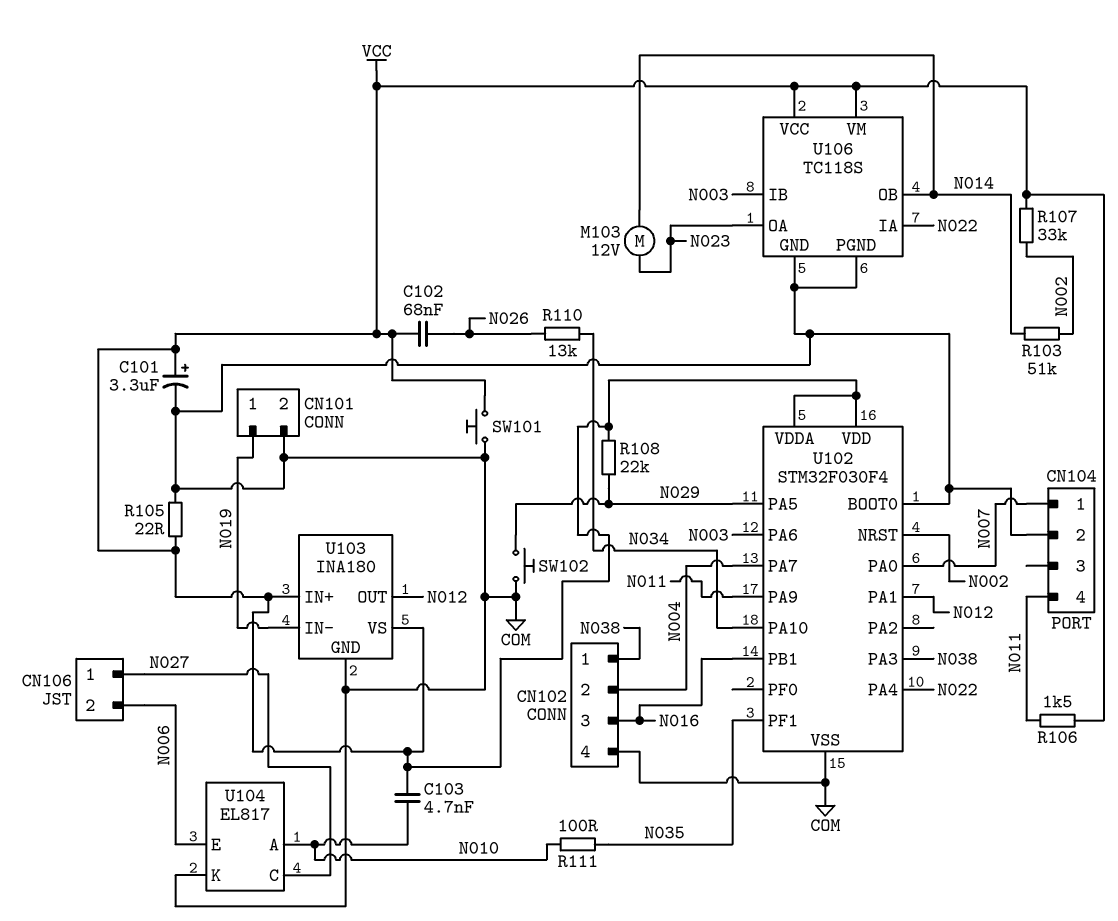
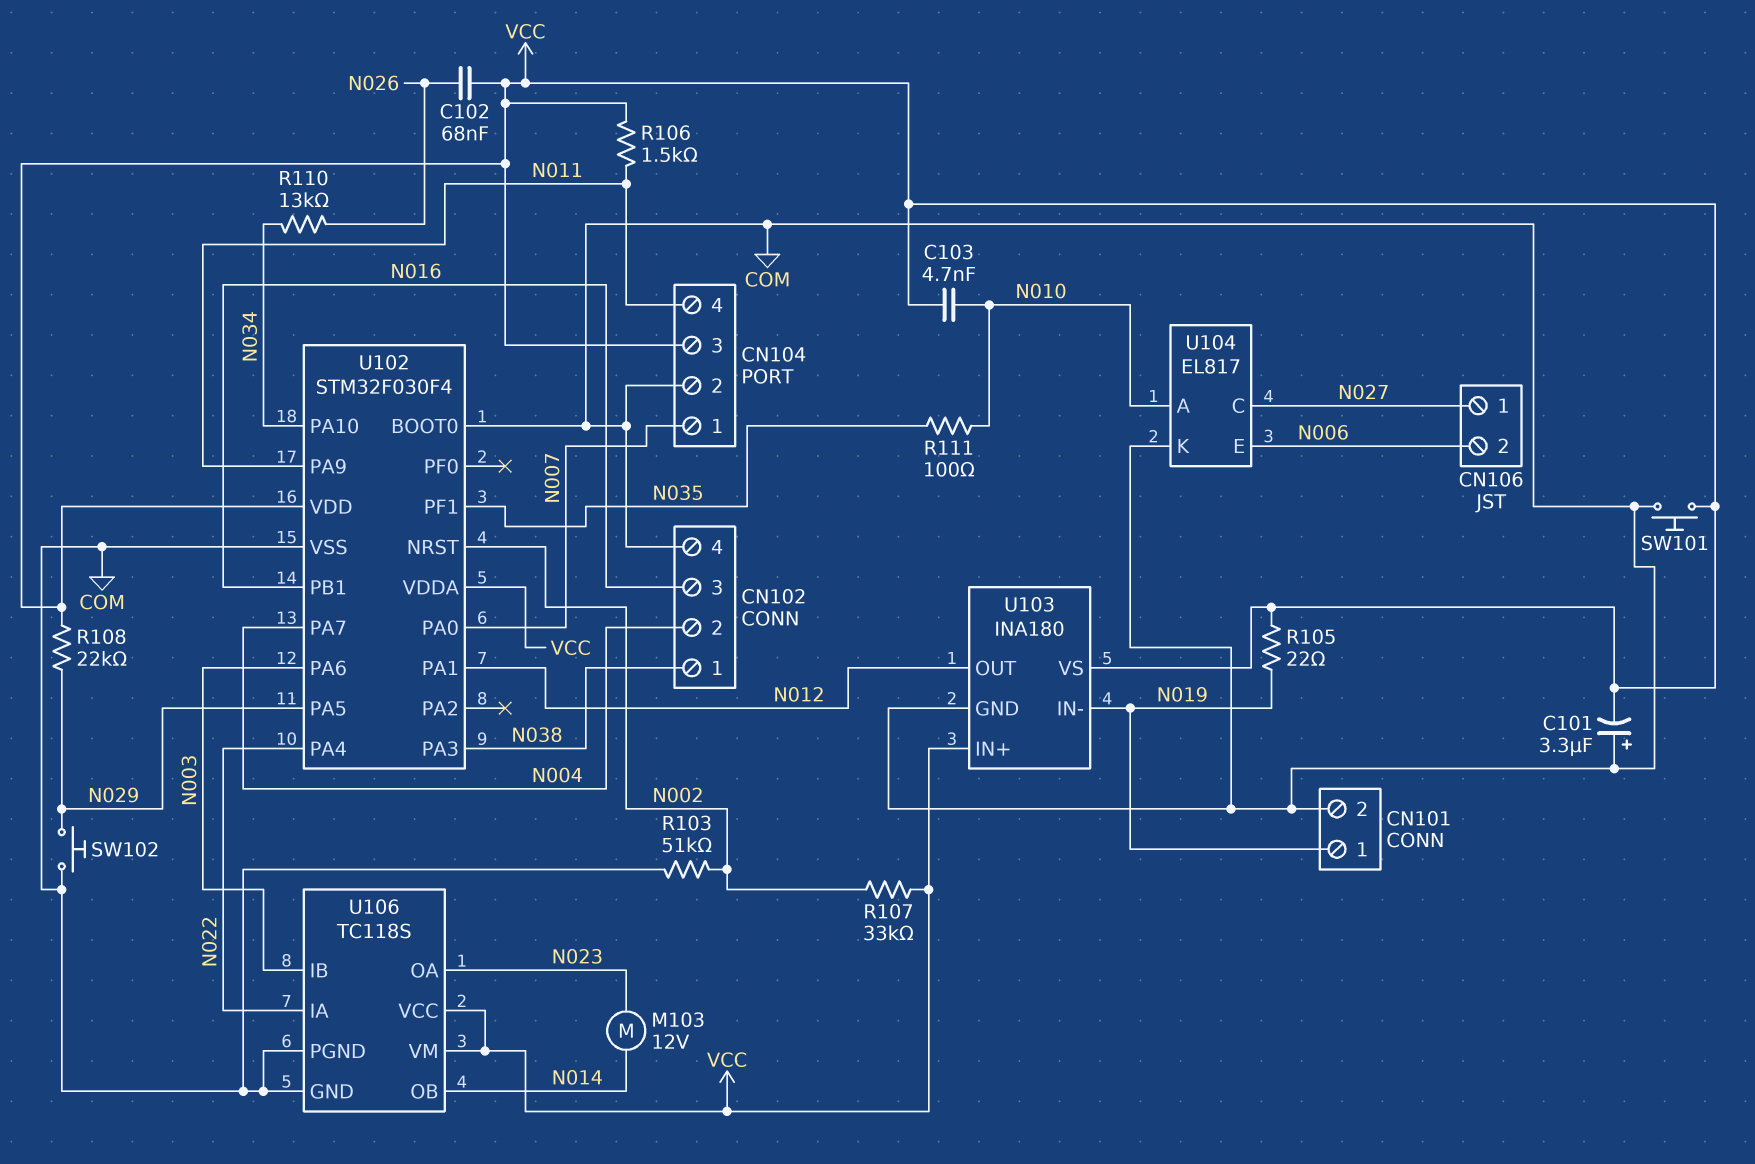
C101: 3.3uF (plus VCC, minus COM) -> 3.3uF (plus COM, minus VCC)
CN104 pin 3: none -> VCC
R103: 51k (N002, N014) -> 51k (COM, N002)
R105: 22 (COM, VCC) -> 22 (N019, VCC)

